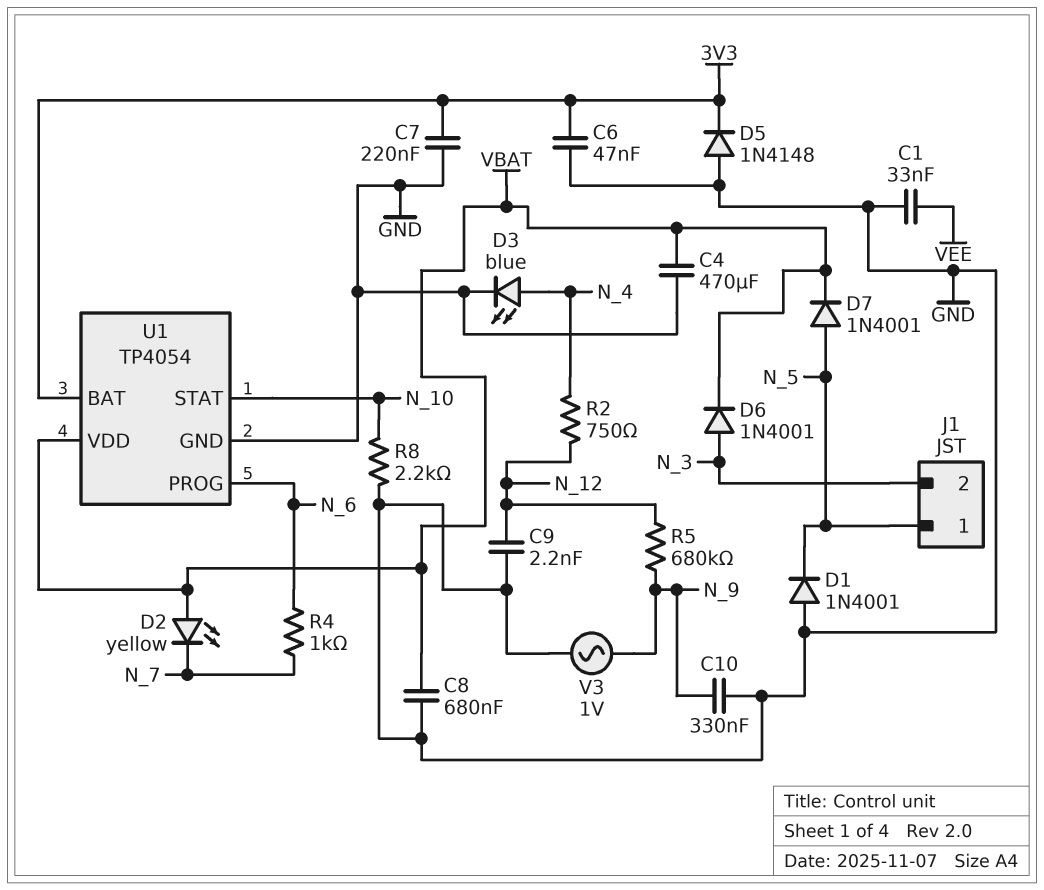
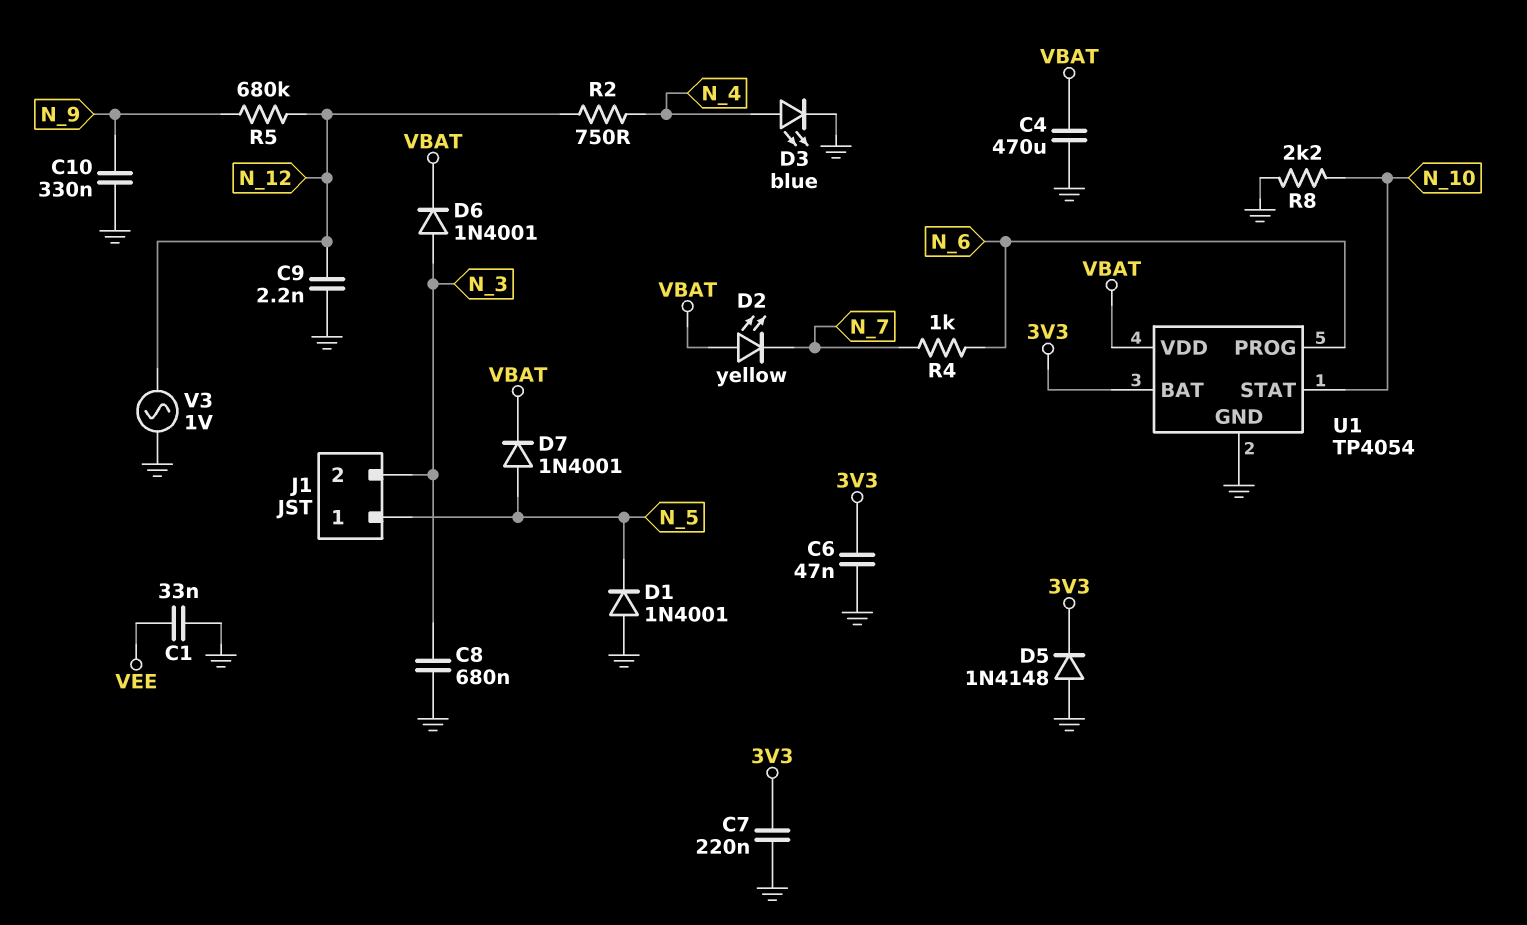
C8: 680nF (GND, VBAT) -> 680nF (GND, N_3)
V3: AC 1V (GND, N_9) -> AC 1V (GND, N_12)

